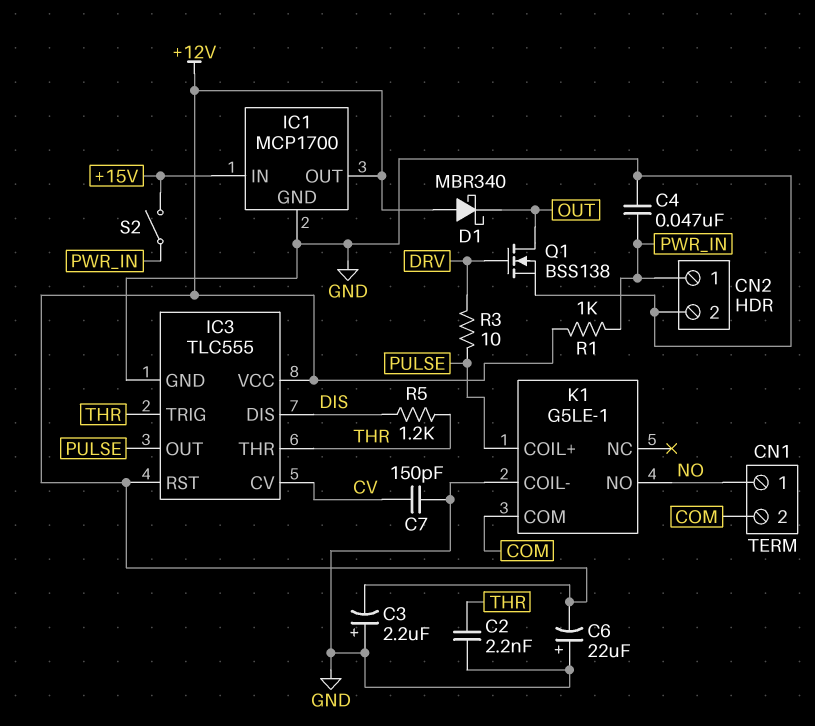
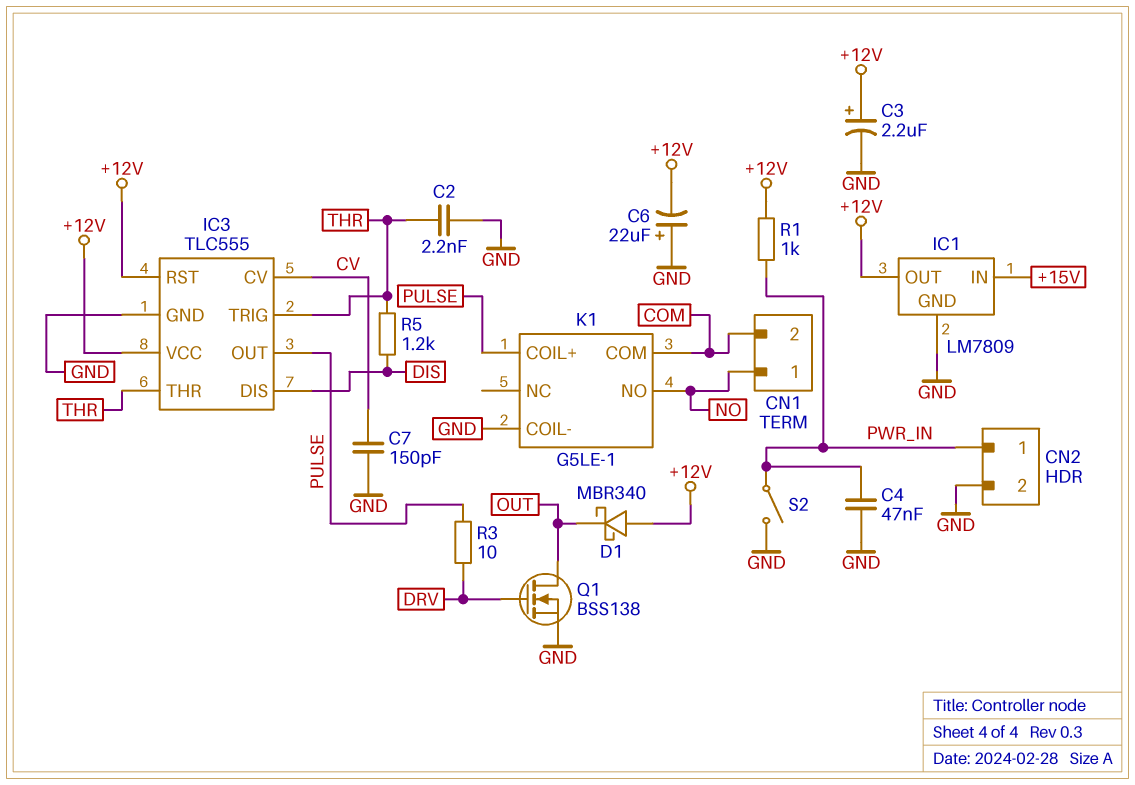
C3: 2.2uF (plus GND, minus +12V) -> 2.2uF (plus +12V, minus GND)
IC1: MCP1700 -> LM7809
S2: switch (+15V, PWR_IN) -> switch (GND, PWR_IN)

